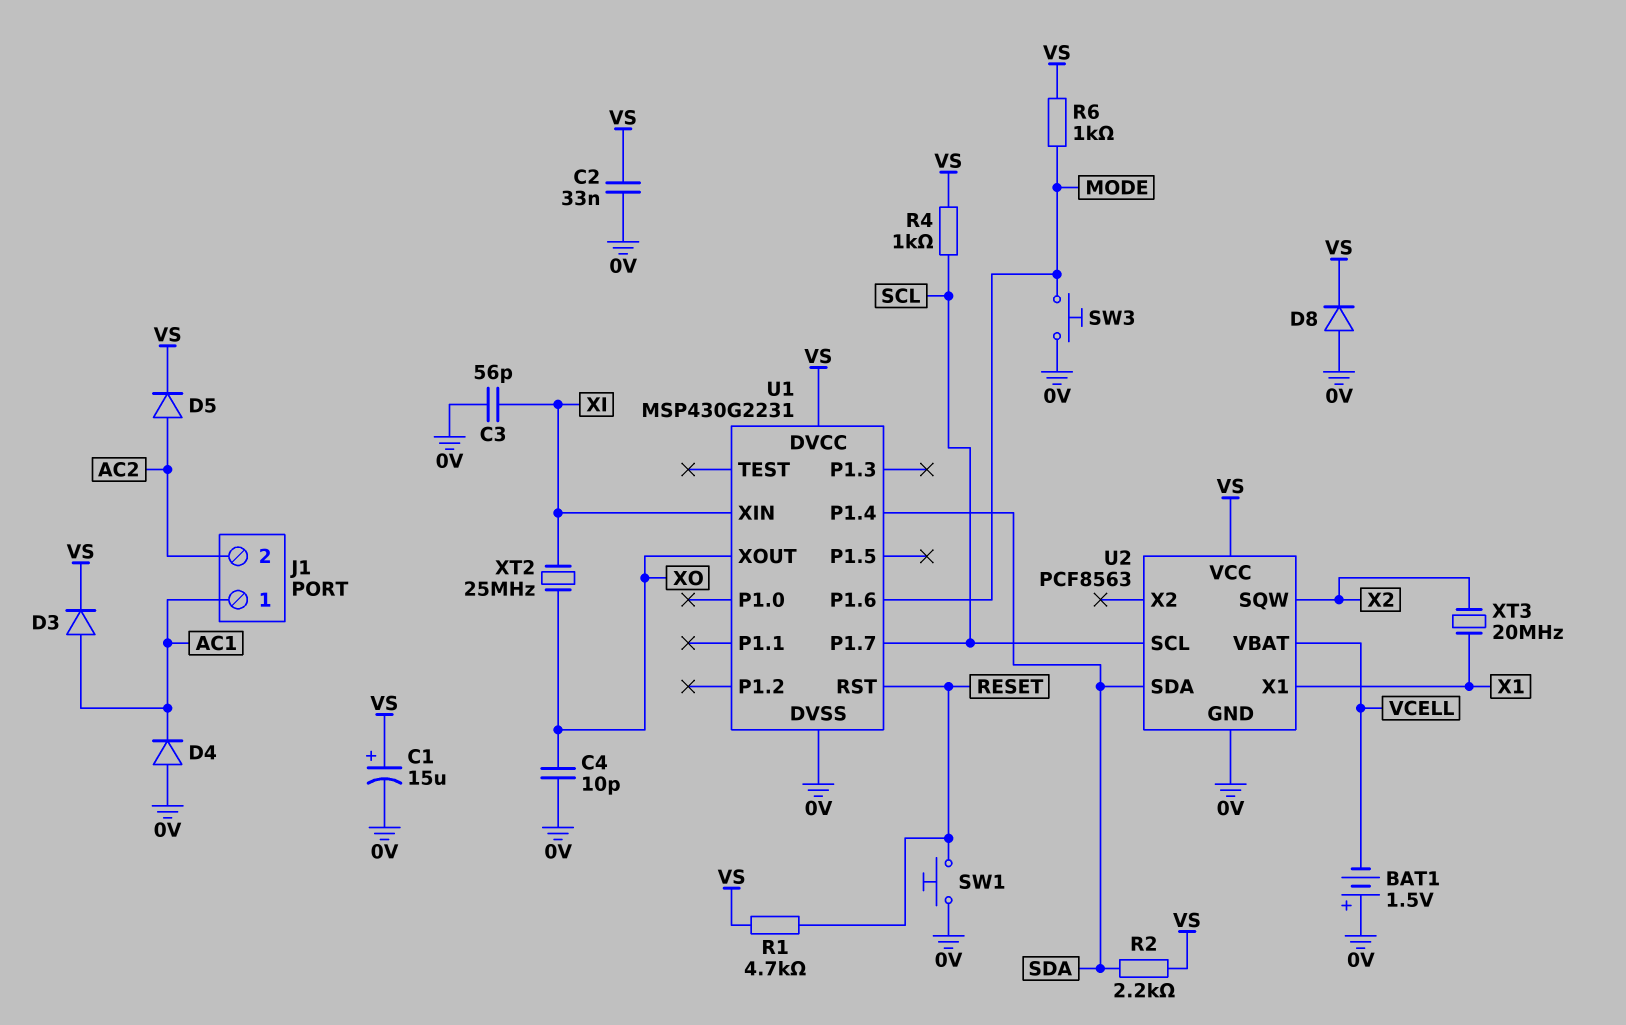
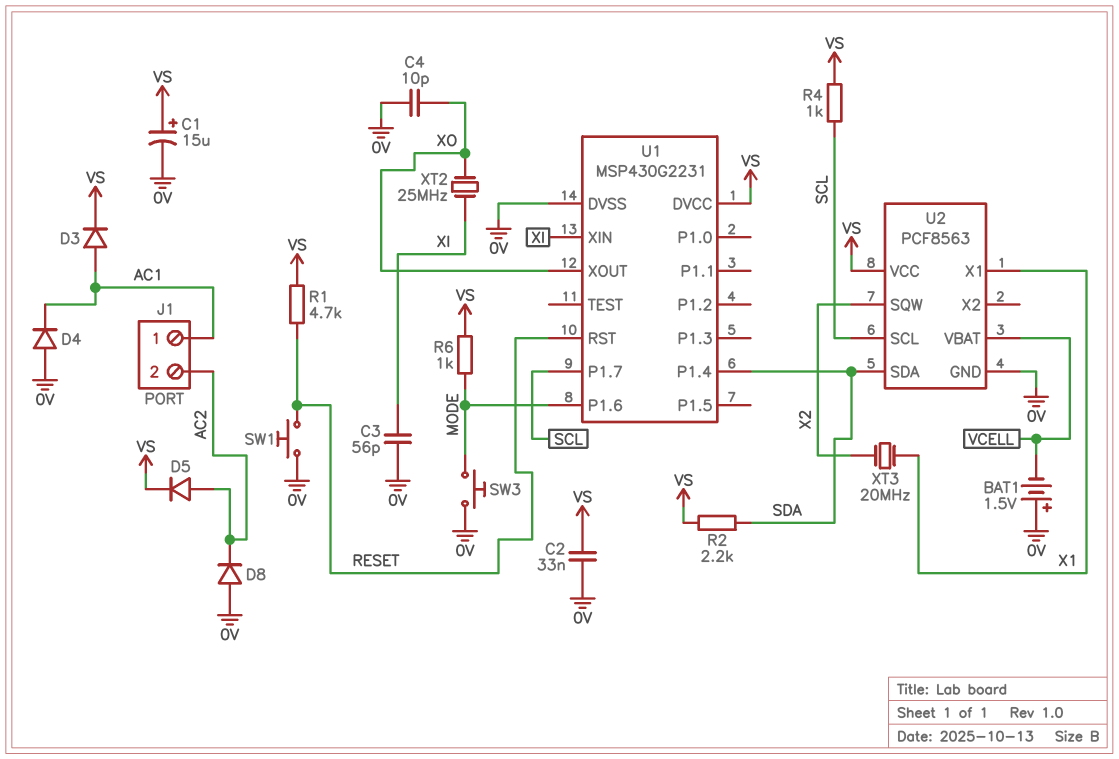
D8: diode (A 0V, K VS) -> diode (A 0V, K AC2)

